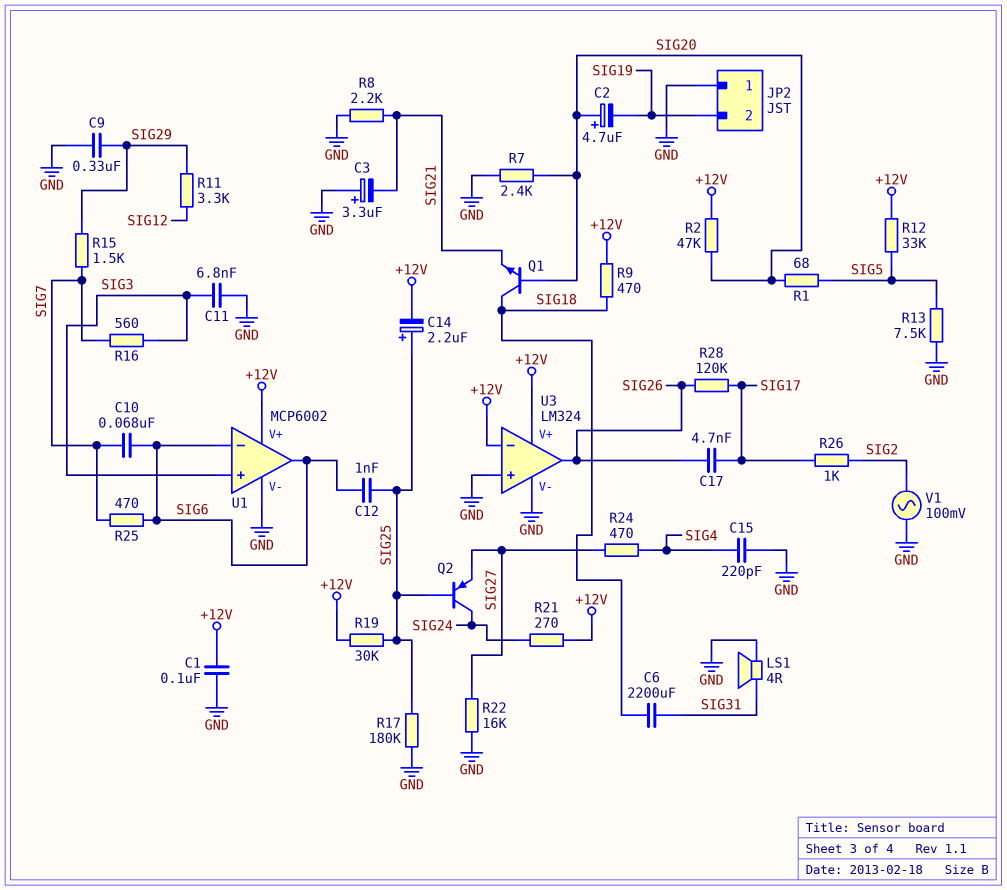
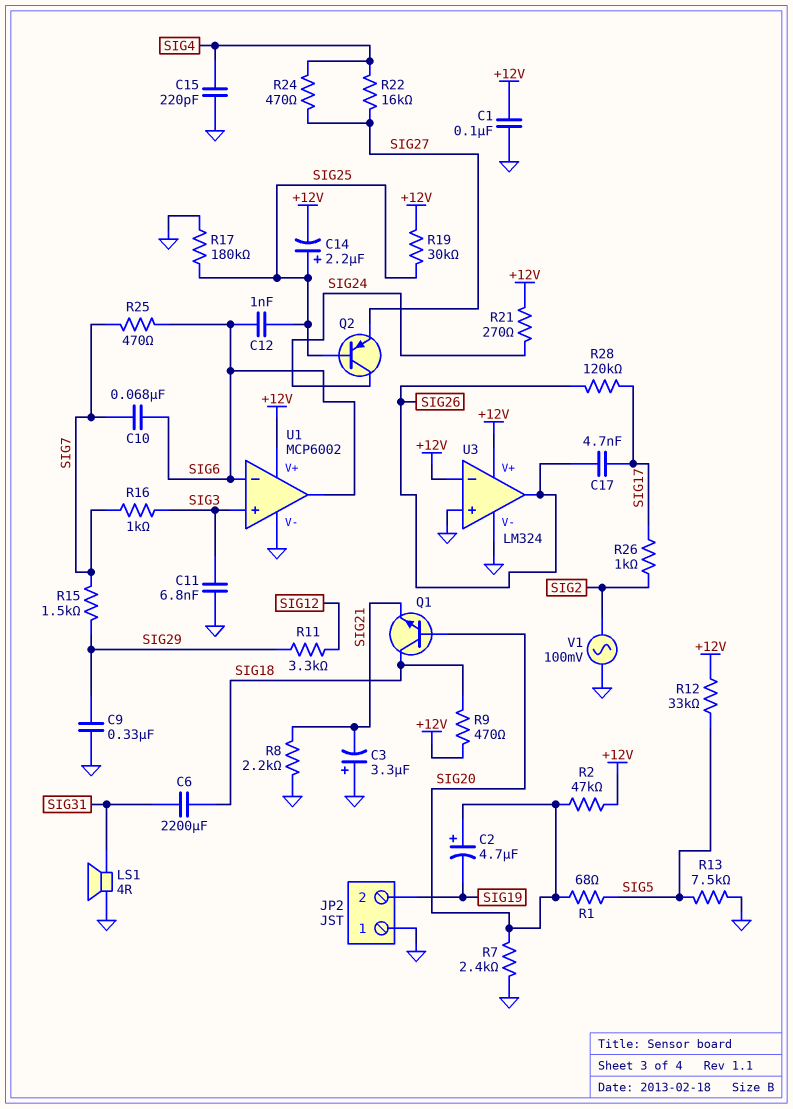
R16: 560 (SIG3, SIG7) -> 1k (SIG3, SIG7)
R22: 16k (GND, SIG27) -> 16k (SIG4, SIG27)

